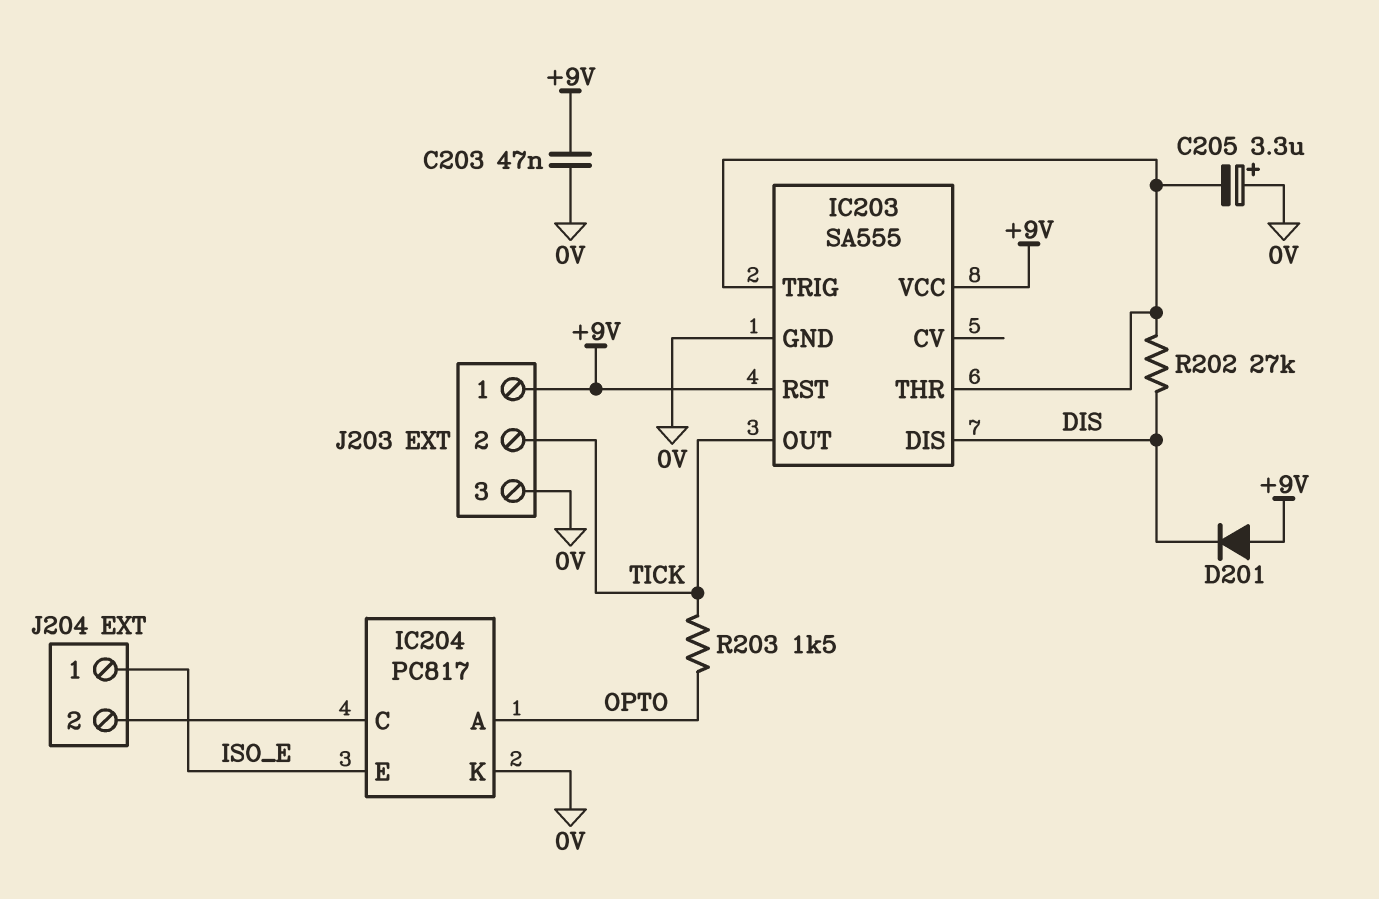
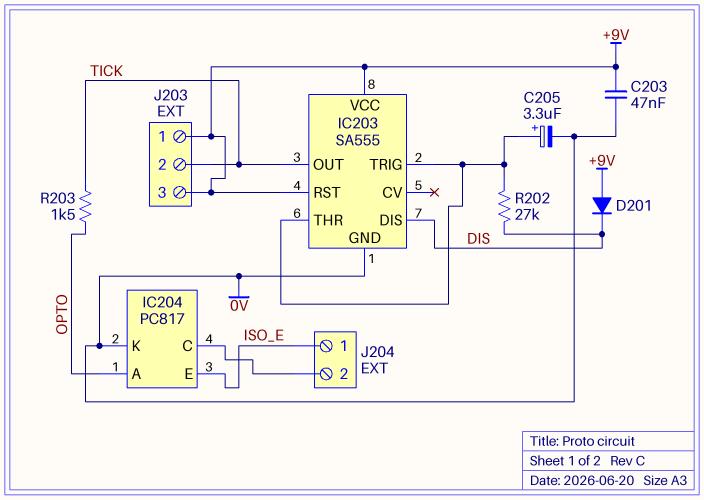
C205: 3.3uF (plus 0V, minus IC203/THR) -> 3.3uF (plus IC203/THR, minus 0V)
J203 pin 3: 0V -> +9V

